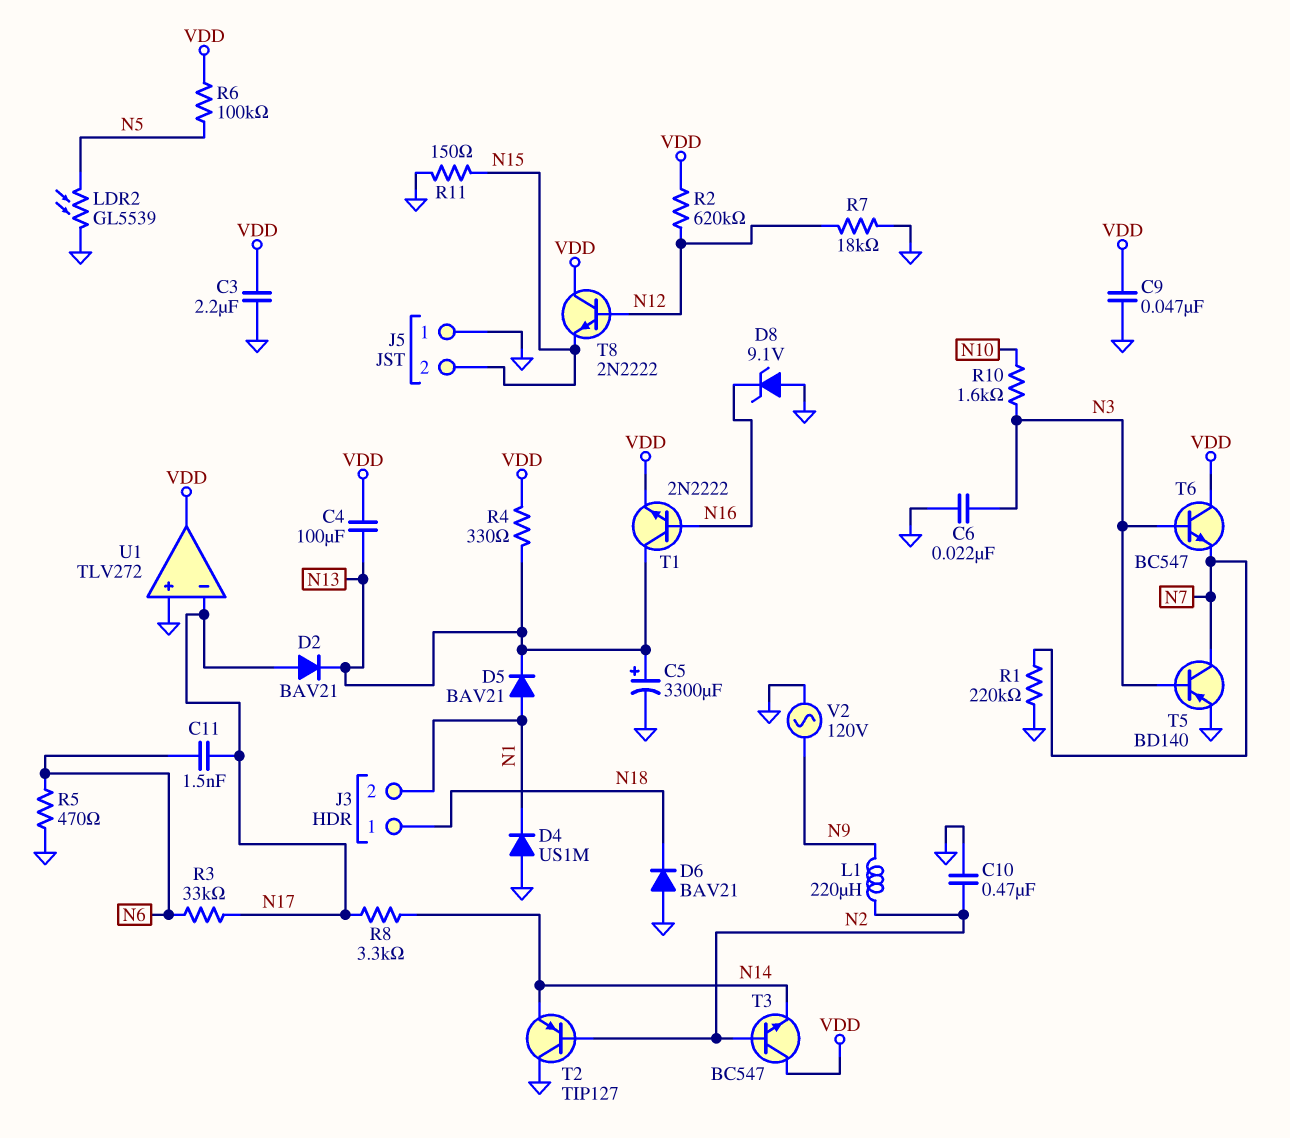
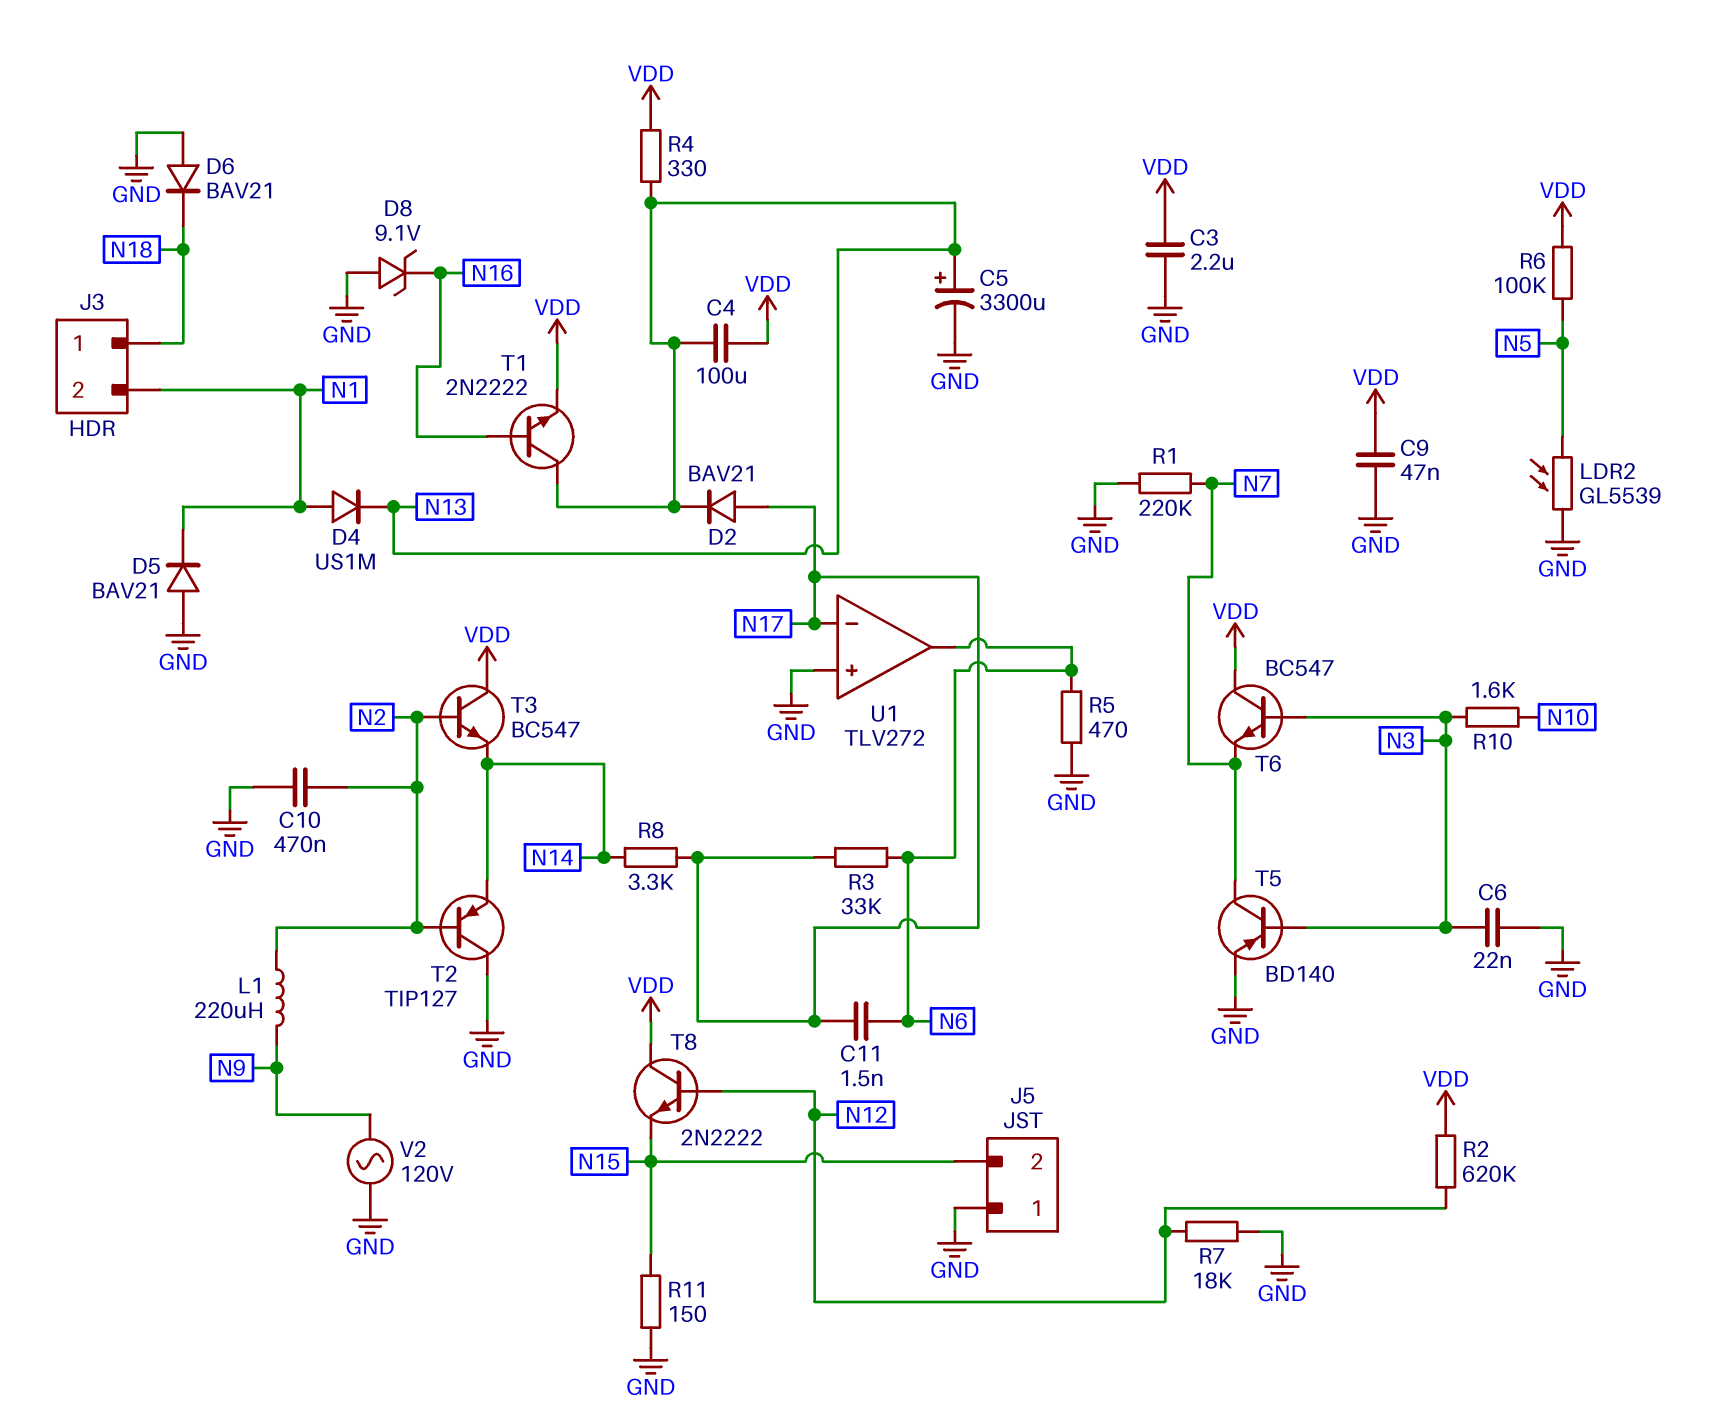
D4: diode US1M (A GND, K N1) -> diode US1M (A N1, K N13)
D5: diode BAV21 (A N1, K N13) -> diode BAV21 (A GND, K N1)
U1 pin out: VDD -> N6

